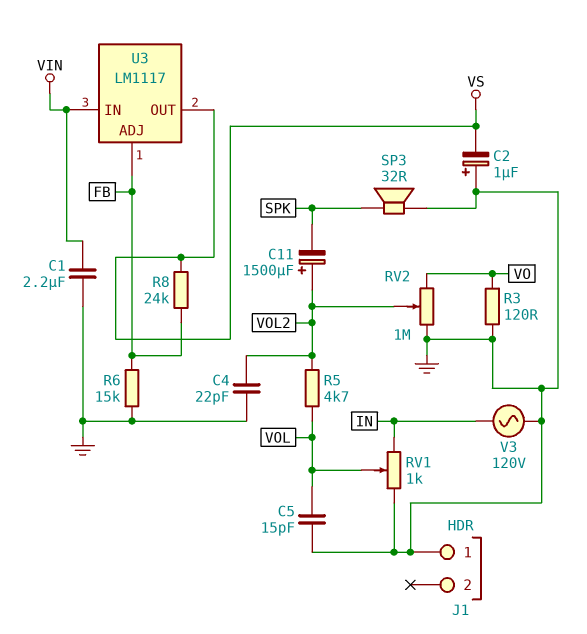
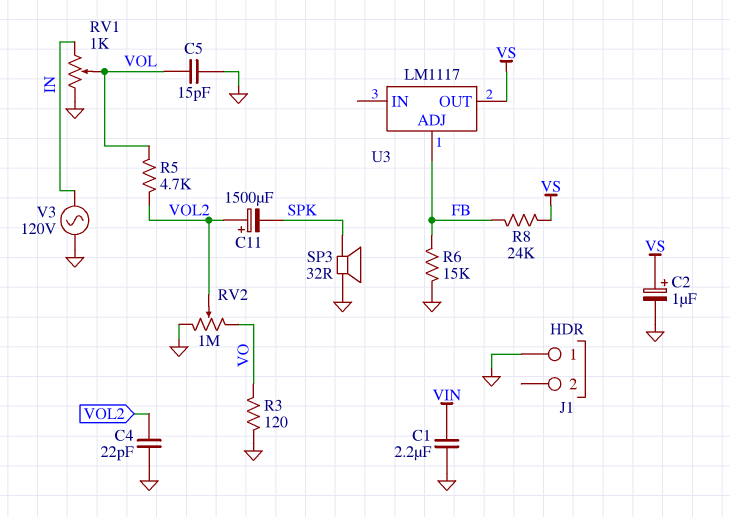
C2: 1uF (plus GND, minus VS) -> 1uF (plus VS, minus GND)
U3 pin IN: VIN -> none

